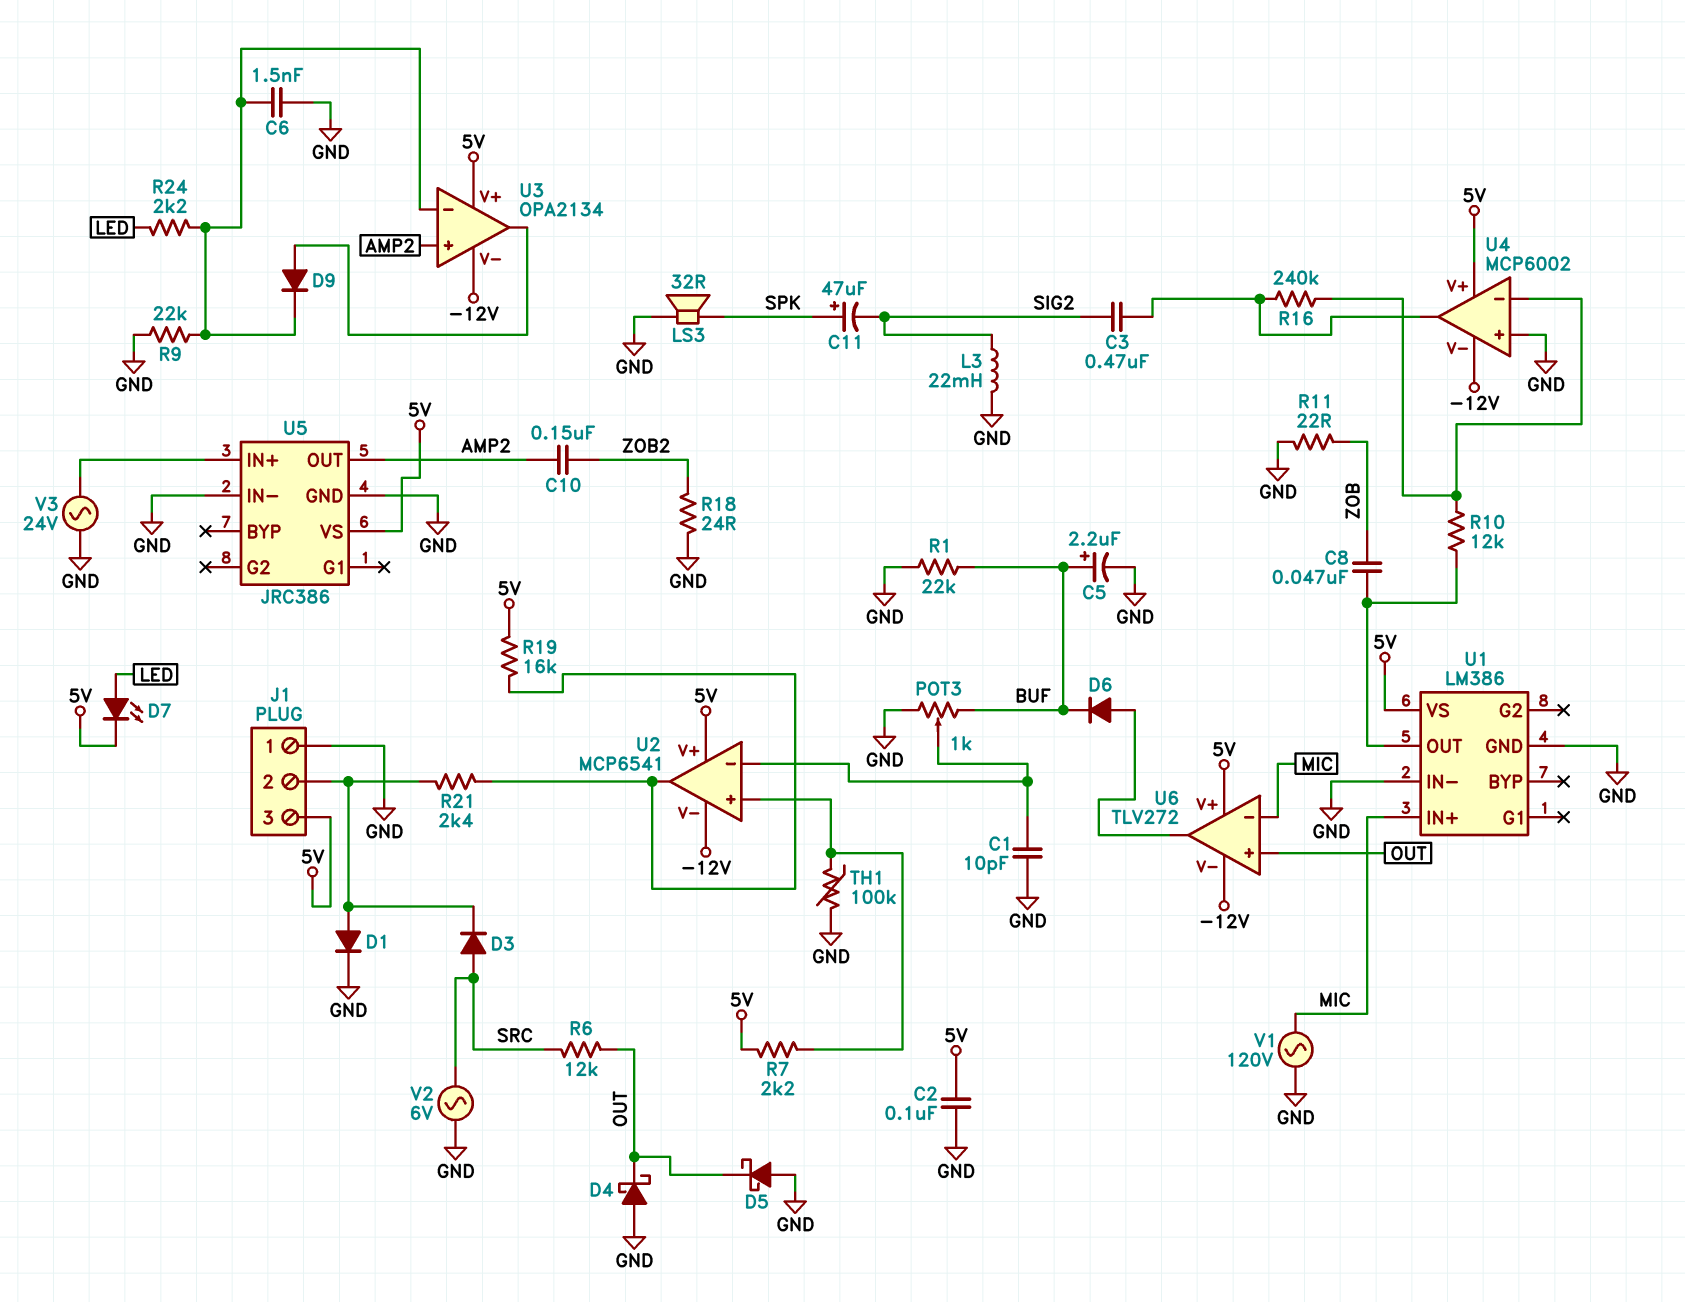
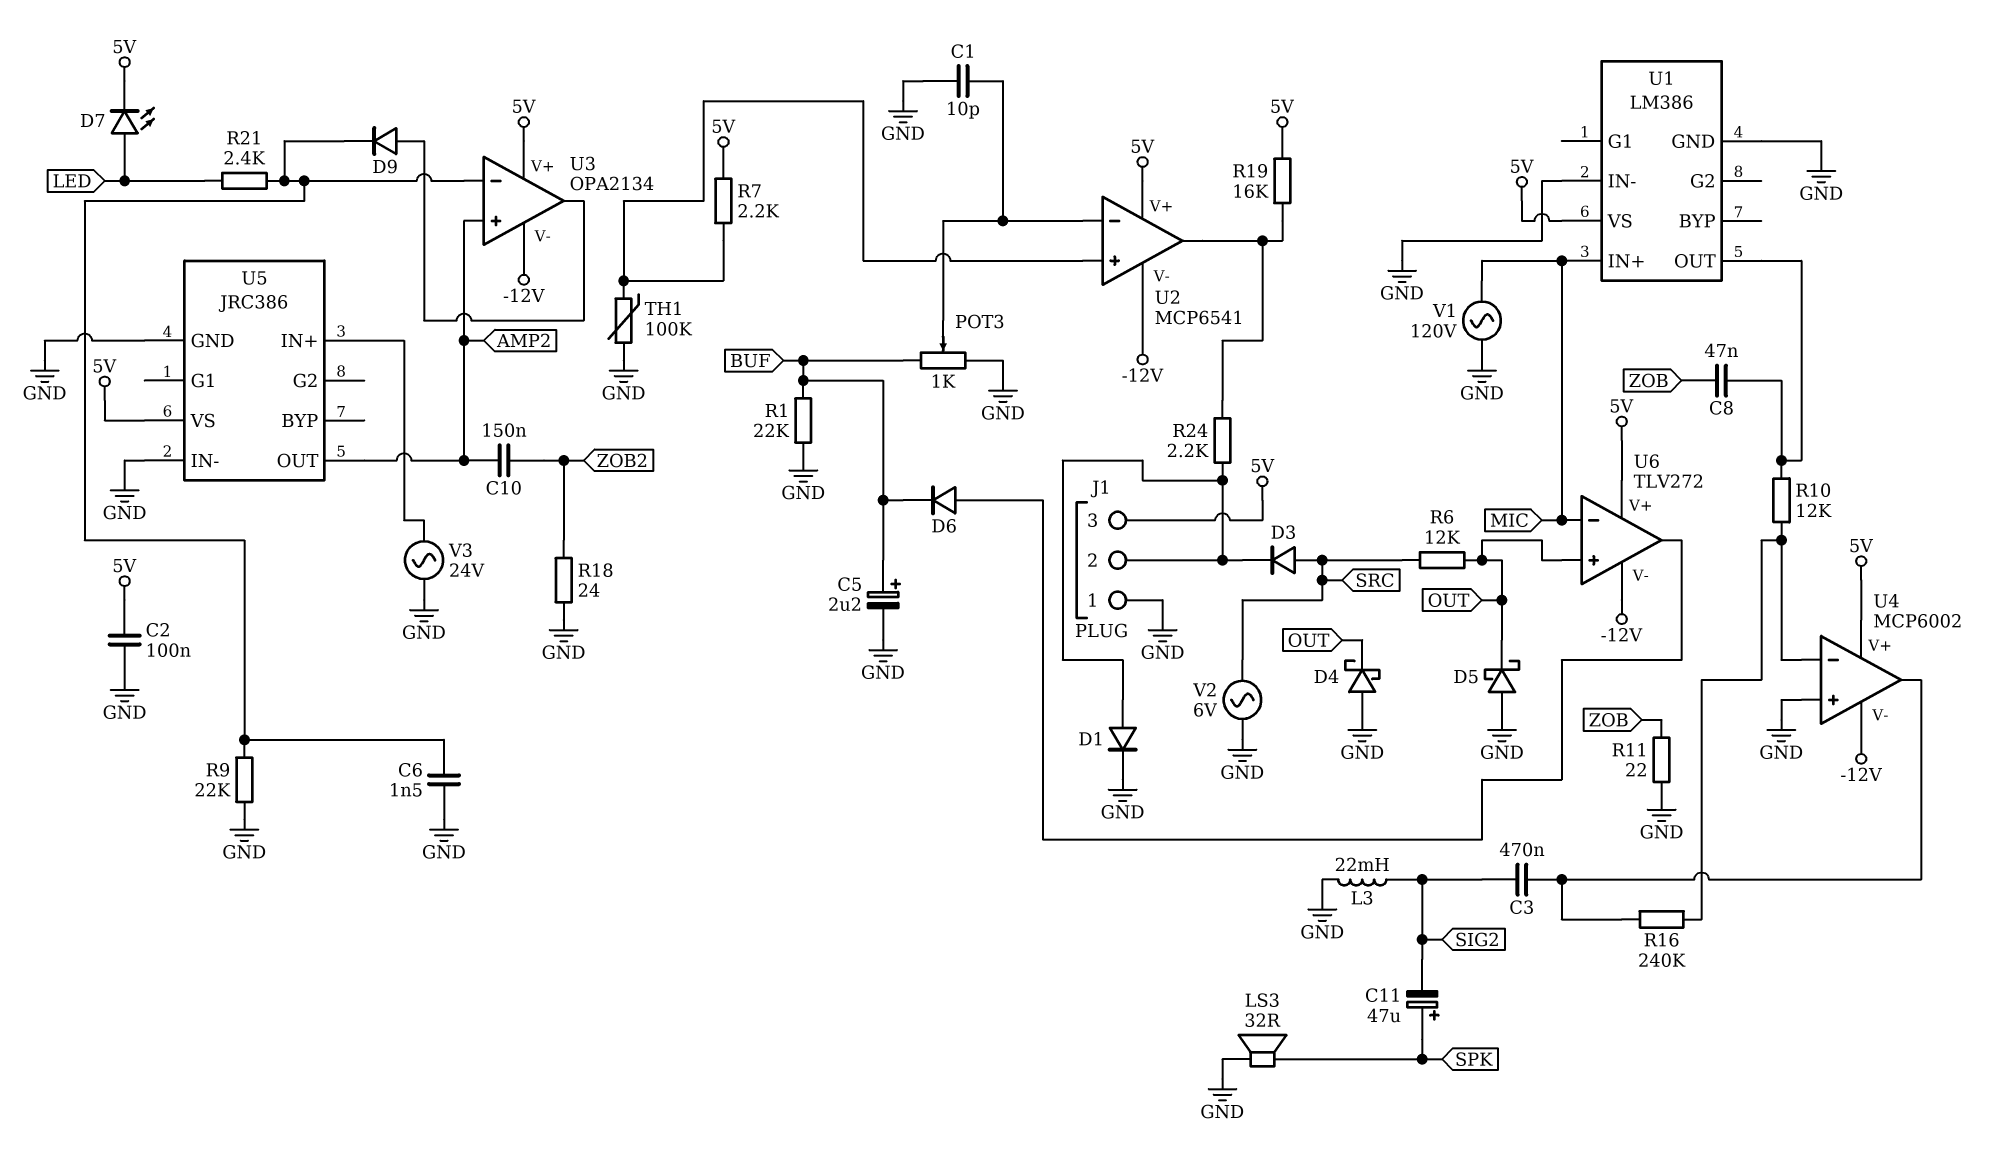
R21: 2.4k (J1/2, U2/out) -> 2.4k (LED, U3/in-)
R24: 2.2k (LED, U3/in-) -> 2.2k (J1/2, U2/out)

